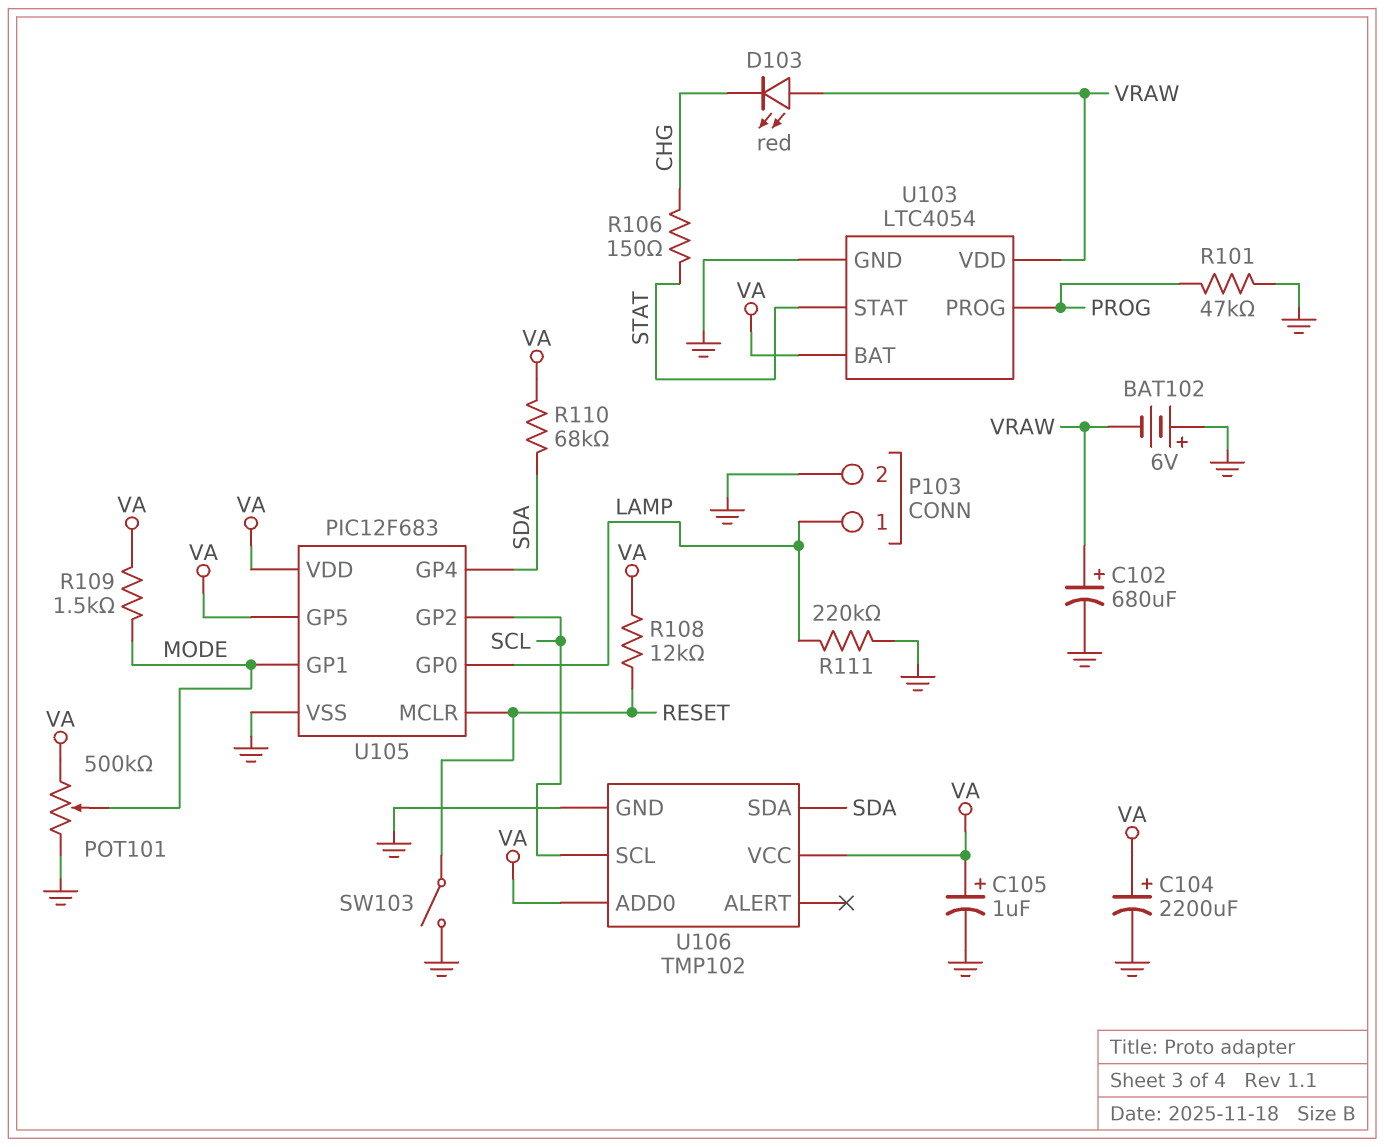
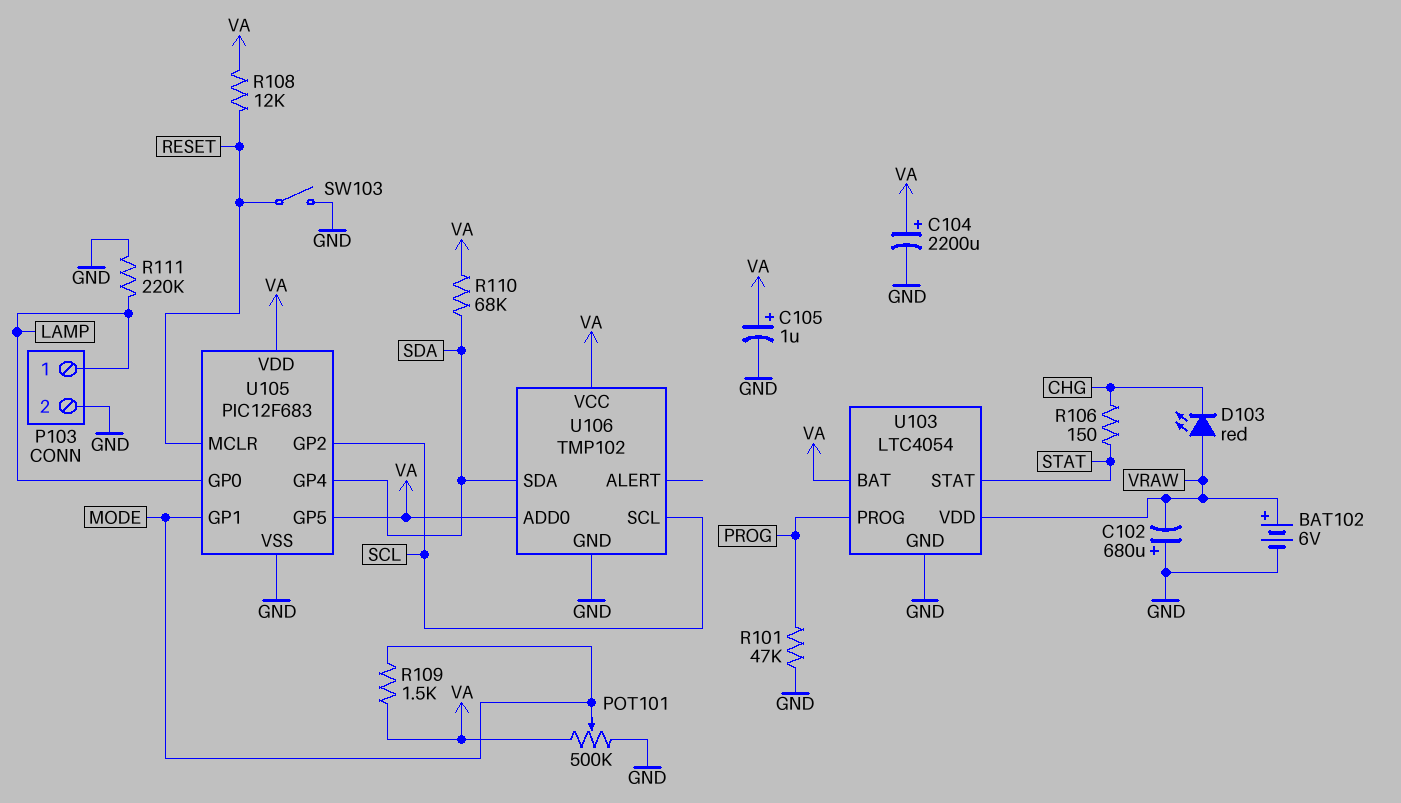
BAT102: 6V (plus GND, minus VRAW) -> 6V (plus VRAW, minus GND)
C102: 680uF (plus VRAW, minus GND) -> 680uF (plus GND, minus VRAW)

